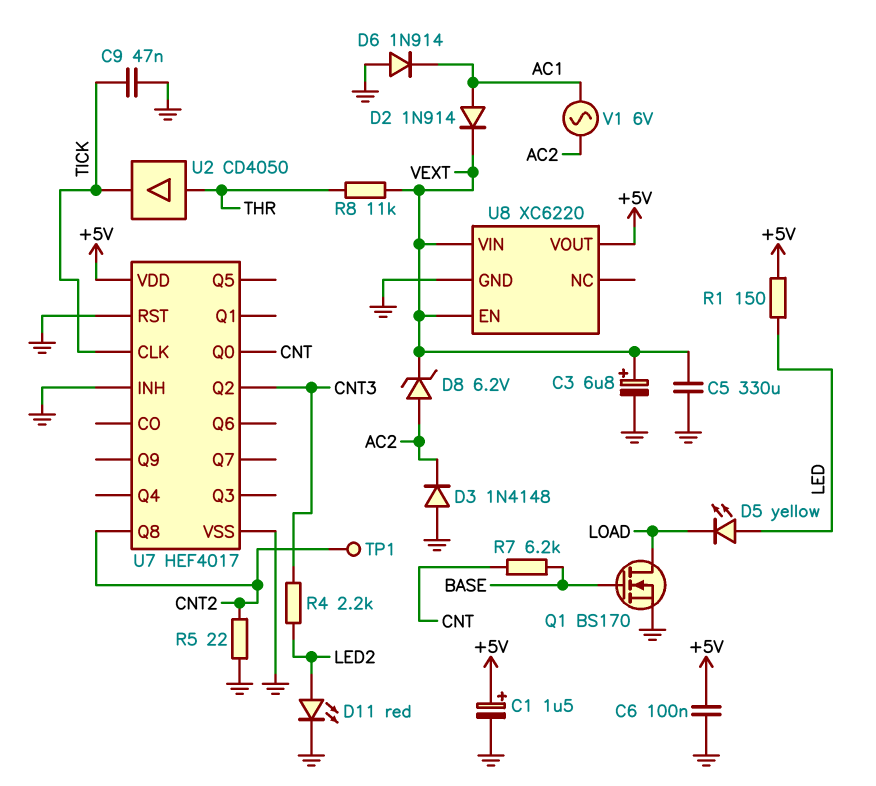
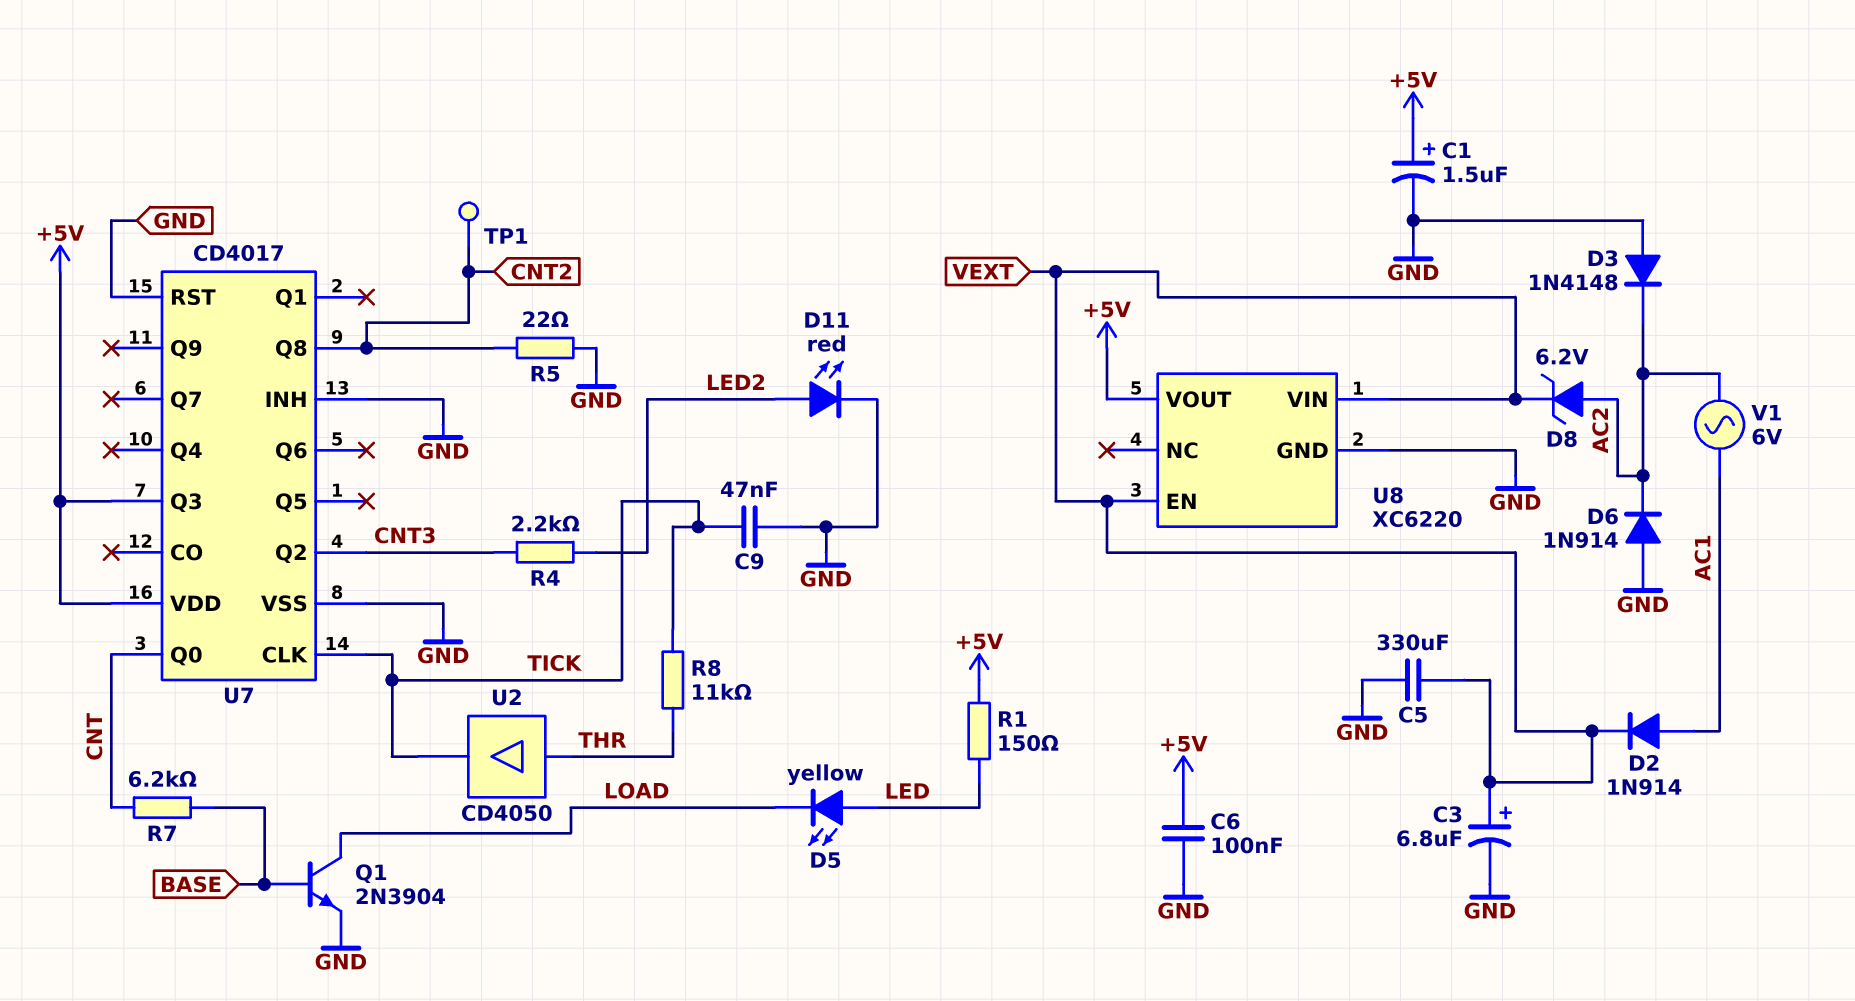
D6: diode 1N914 (A GND, K AC1) -> diode 1N914 (A GND, K AC2)
Q1: NMOS BS170 (G BASE, D LOAD, S GND) -> NPN 2N3904 (B BASE, C LOAD, E GND)
R8: 11k (THR, VEXT) -> 11k (THR, TICK)
U7: HEF4017 -> CD4017
U7 pin Q3: none -> +5V

